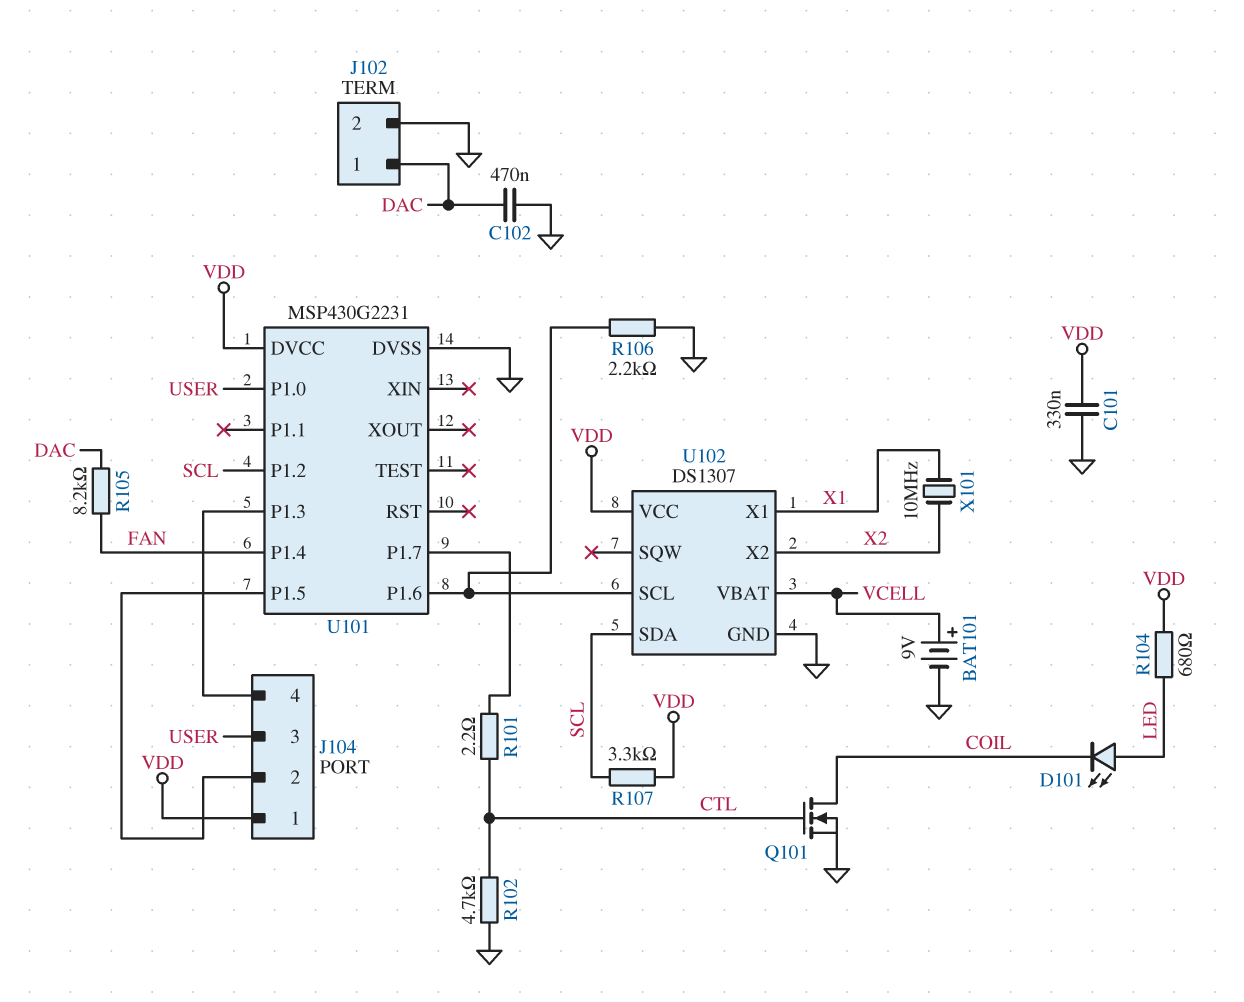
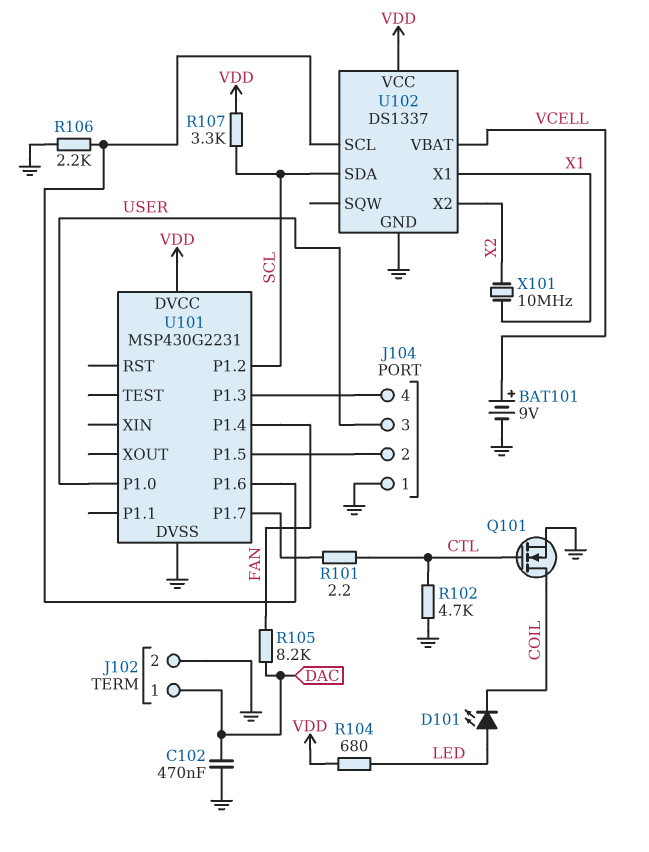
C101: 330nF (GND, VDD) -> none
J104 pin 1: VDD -> GND
U102: DS1307 -> DS1337

